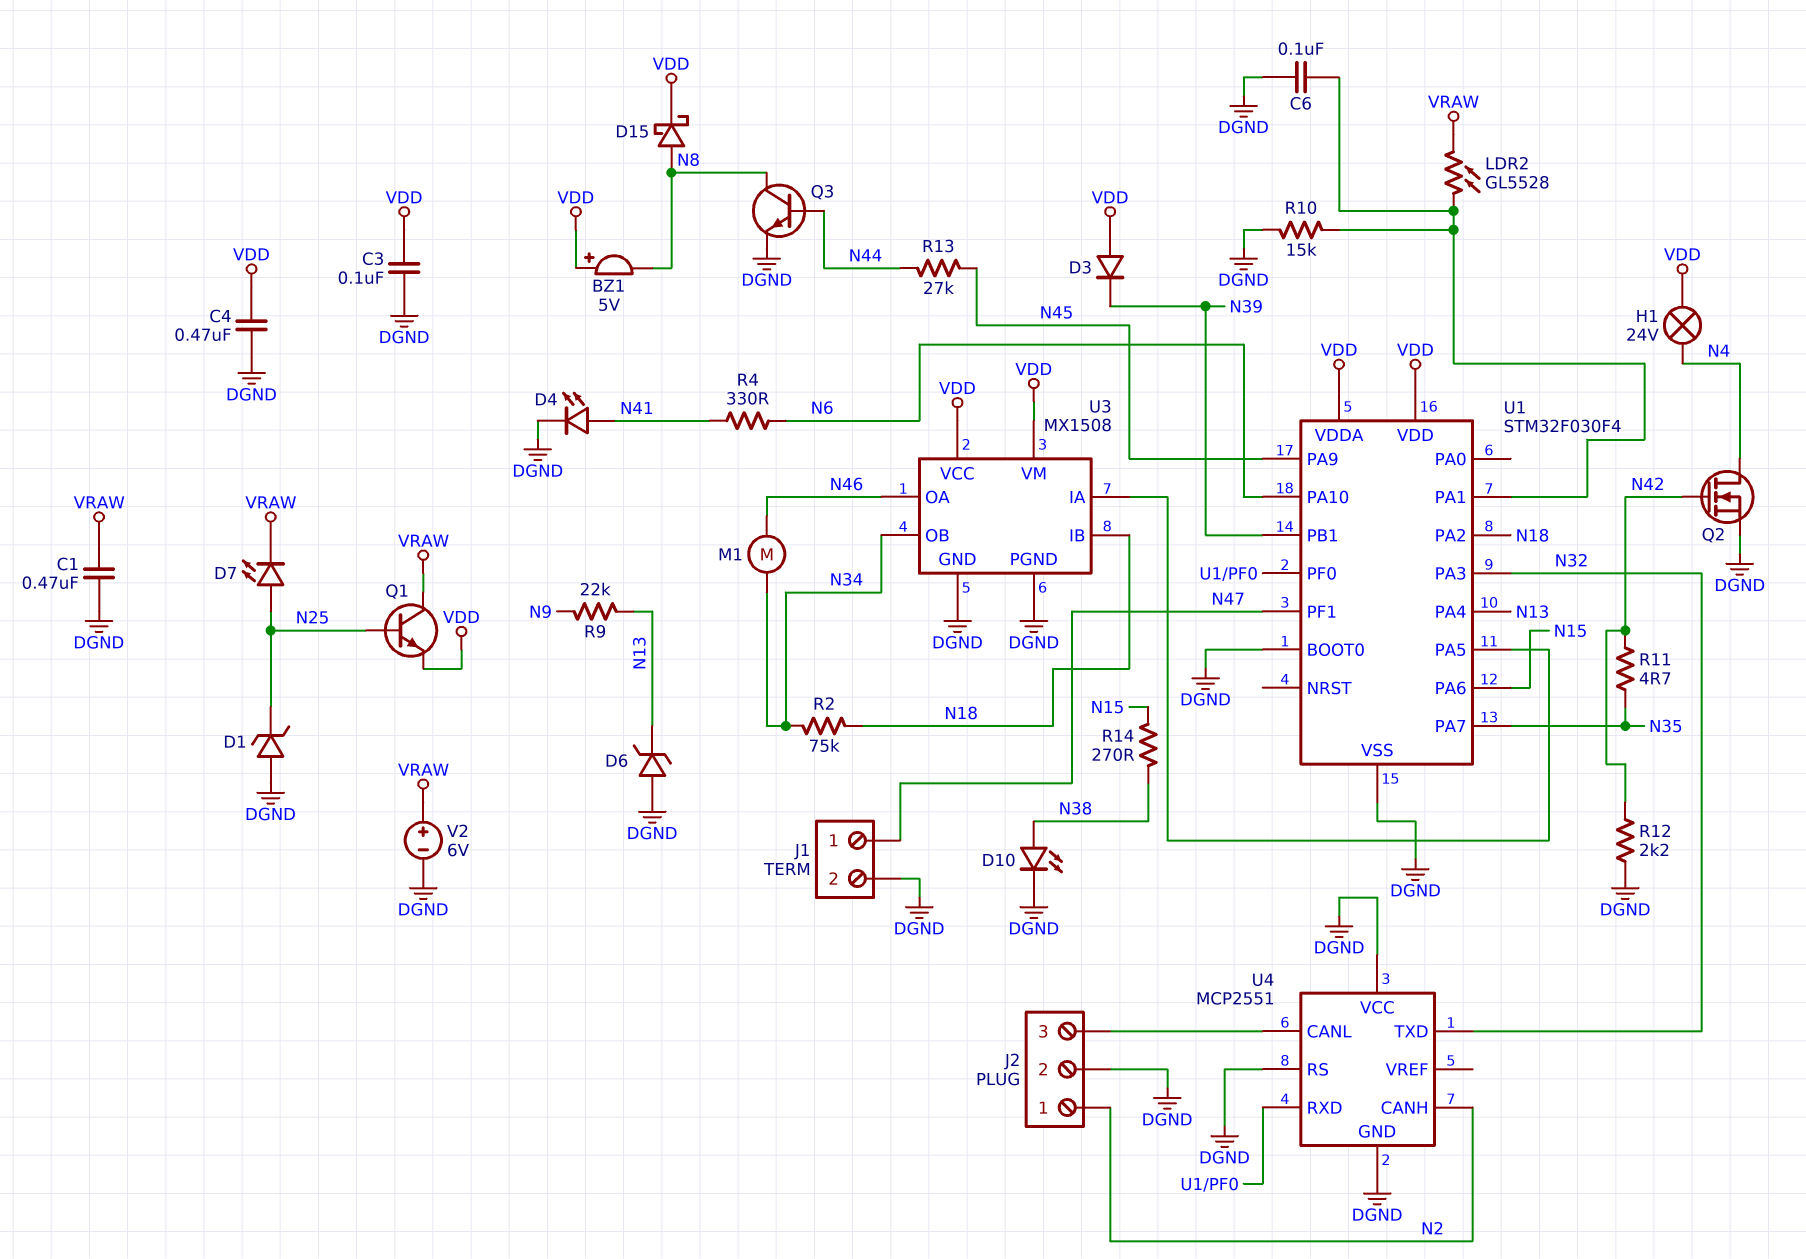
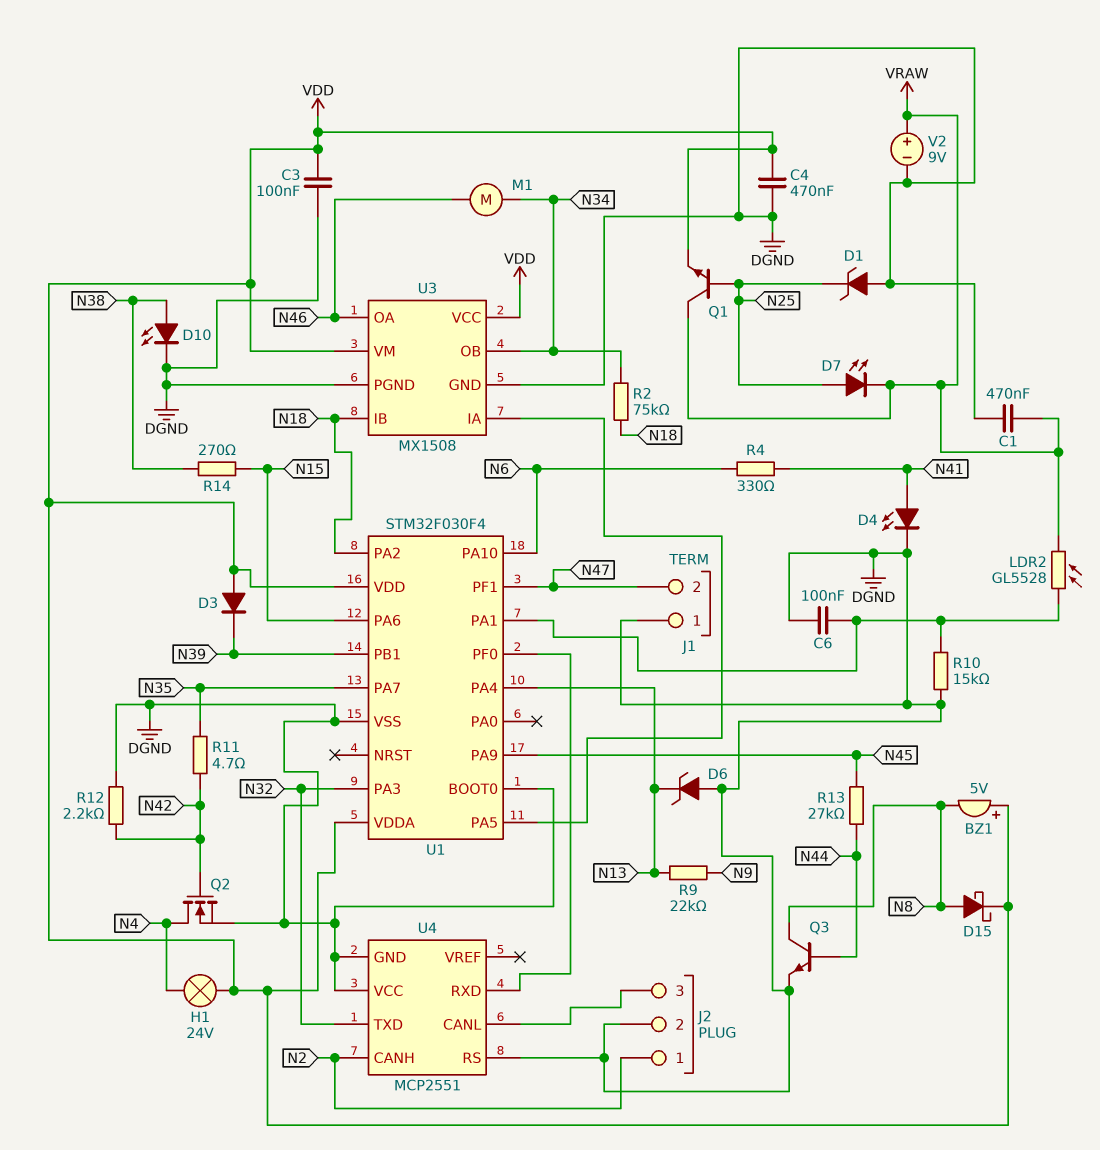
J1 pin 1: N47 -> DGND
J1 pin 2: DGND -> N47
V2: 6V (plus VRAW, minus DGND) -> 9V (plus VRAW, minus DGND)

